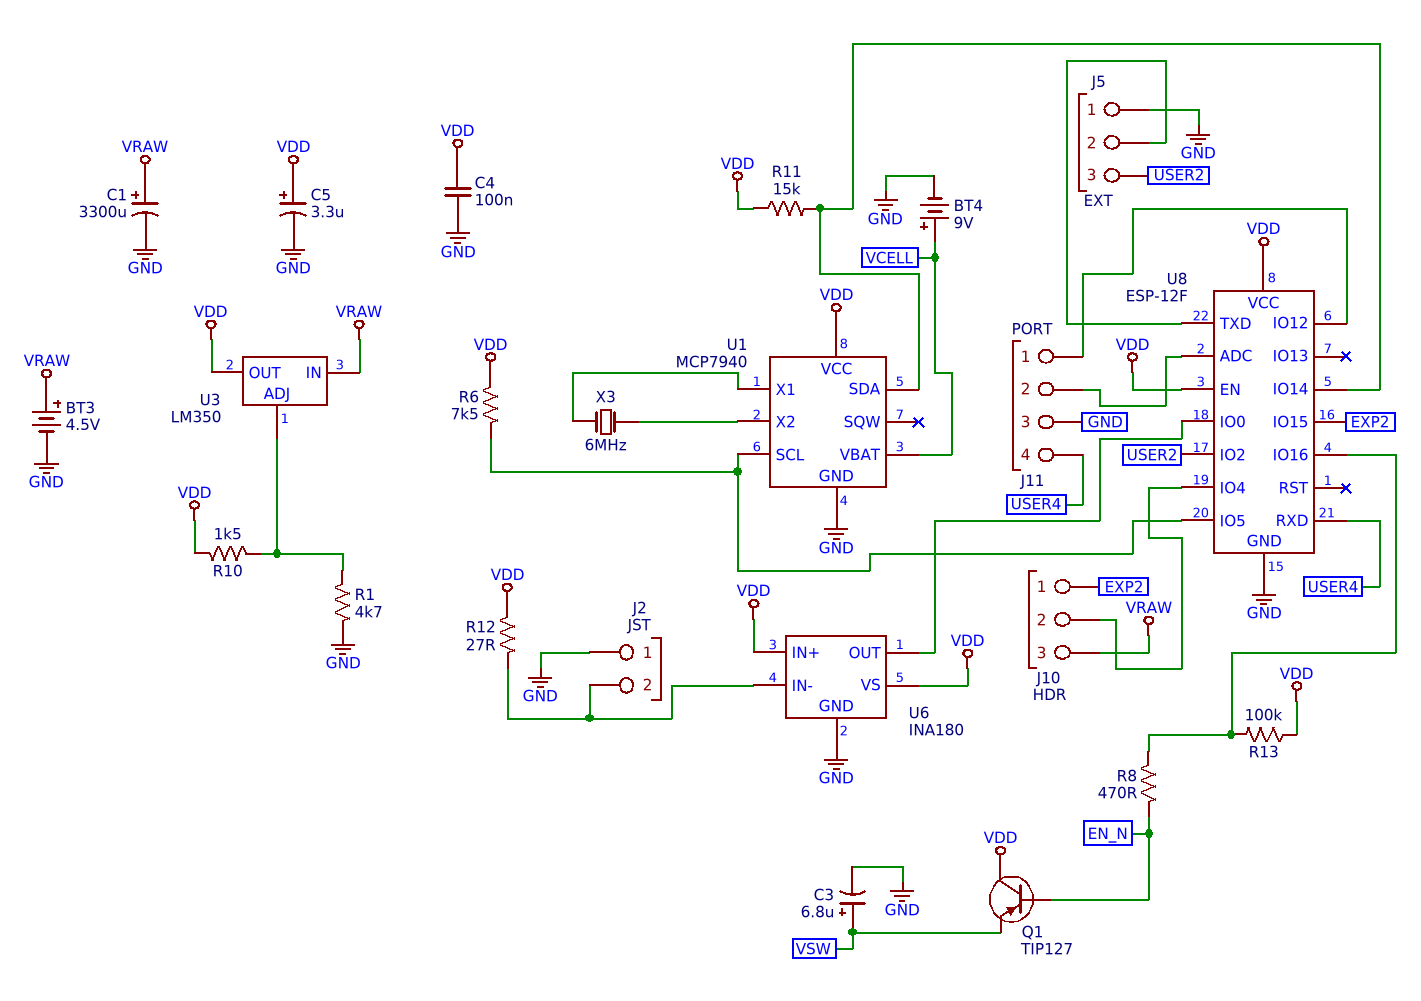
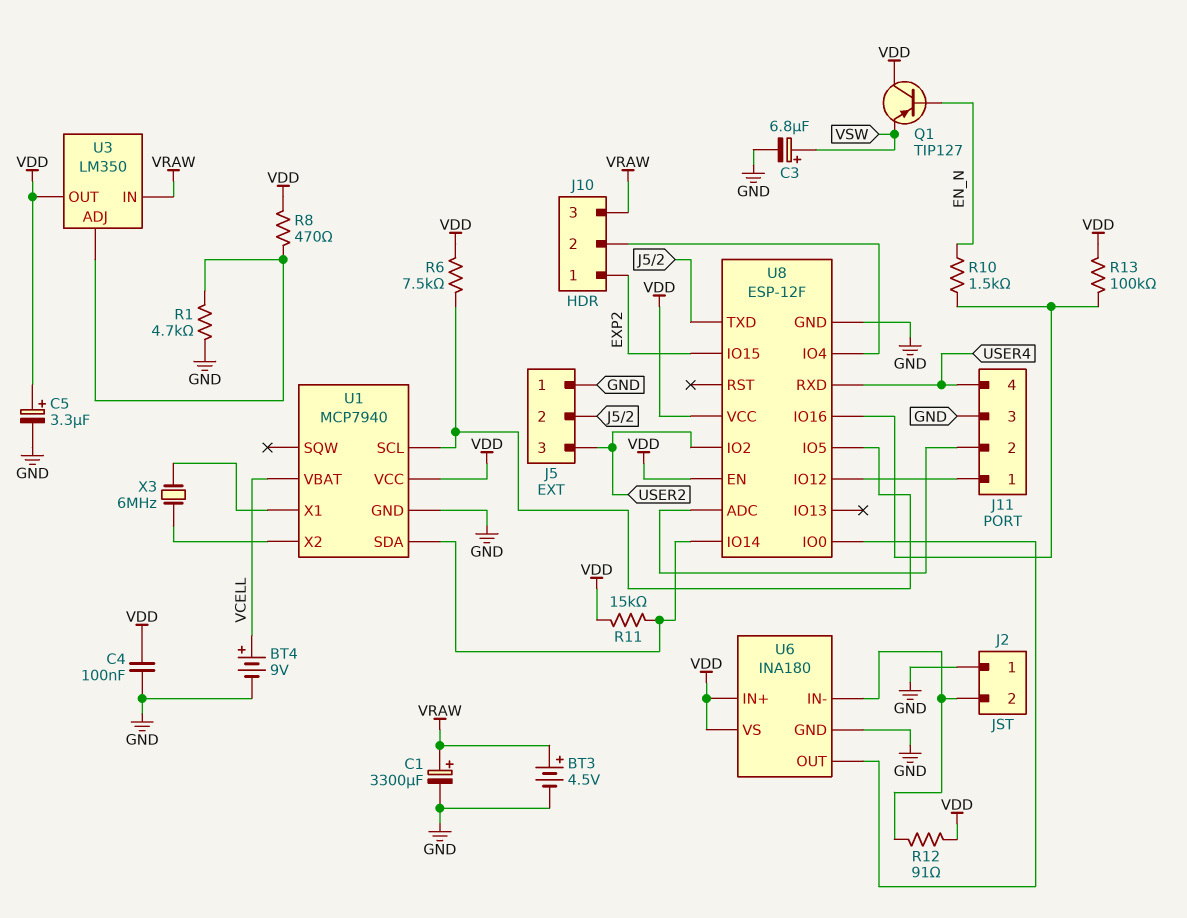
R8: 470 (EN_N, U8/IO16) -> 470 (U3/ADJ, VDD)
R10: 1.5k (U3/ADJ, VDD) -> 1.5k (EN_N, U8/IO16)
R12: 27 (J2/2, VDD) -> 91 (J2/2, VDD)

